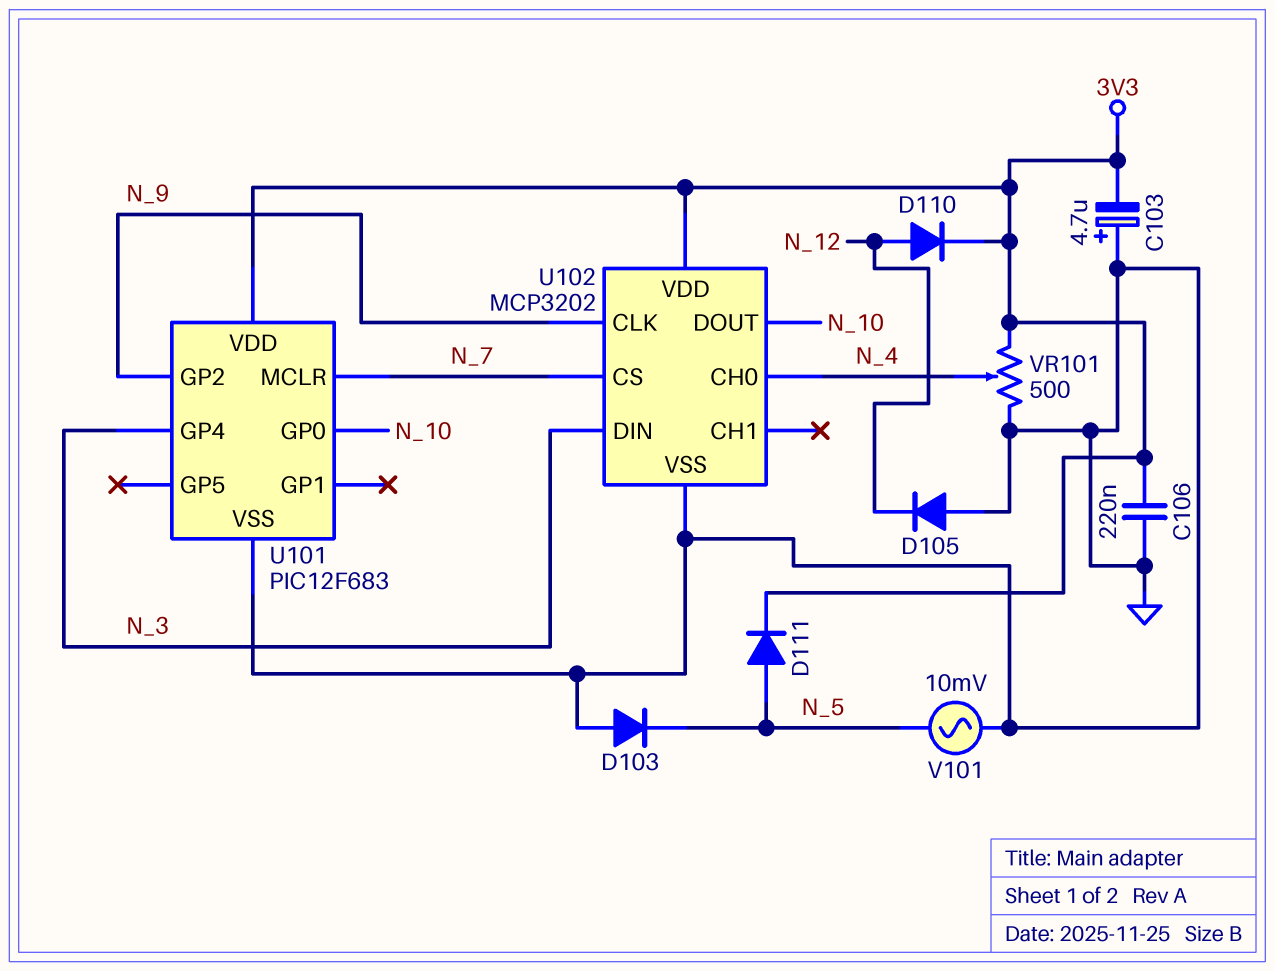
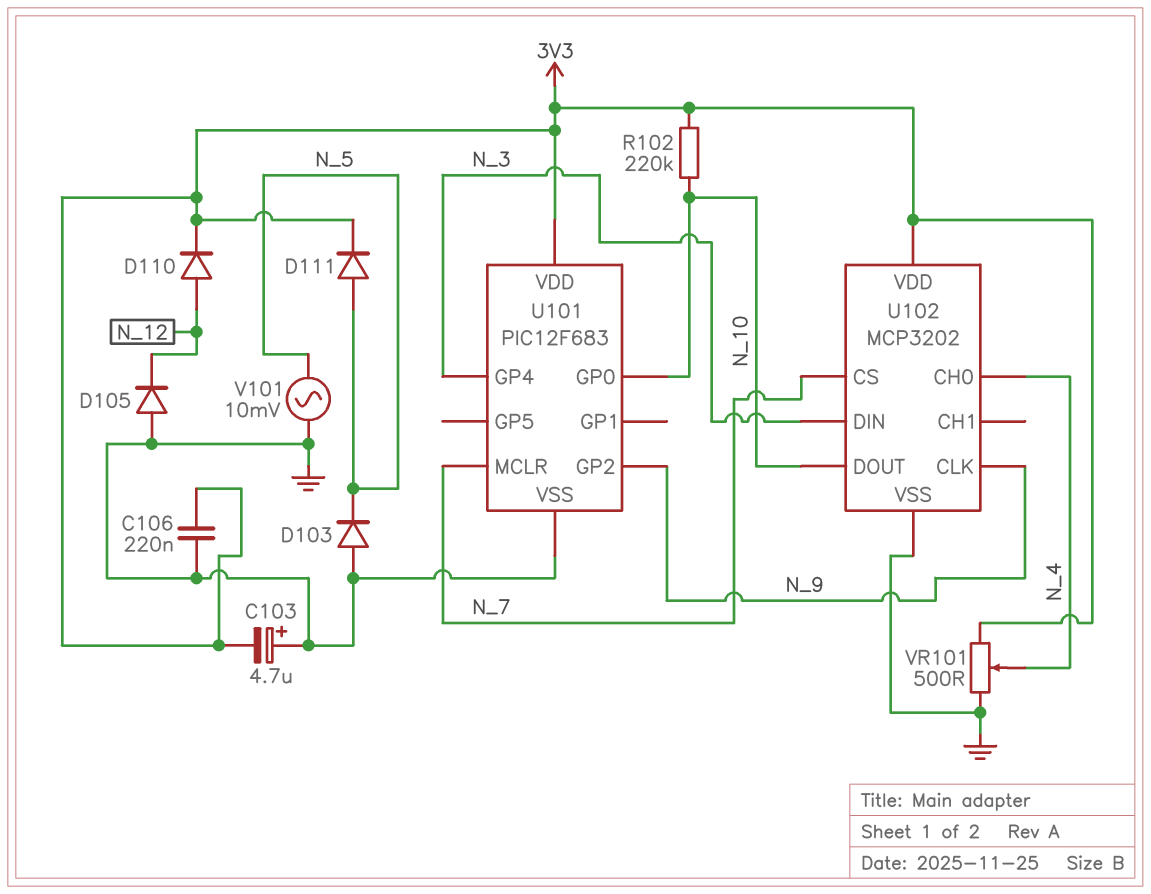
R102: none -> 220k (3V3, N_10)

